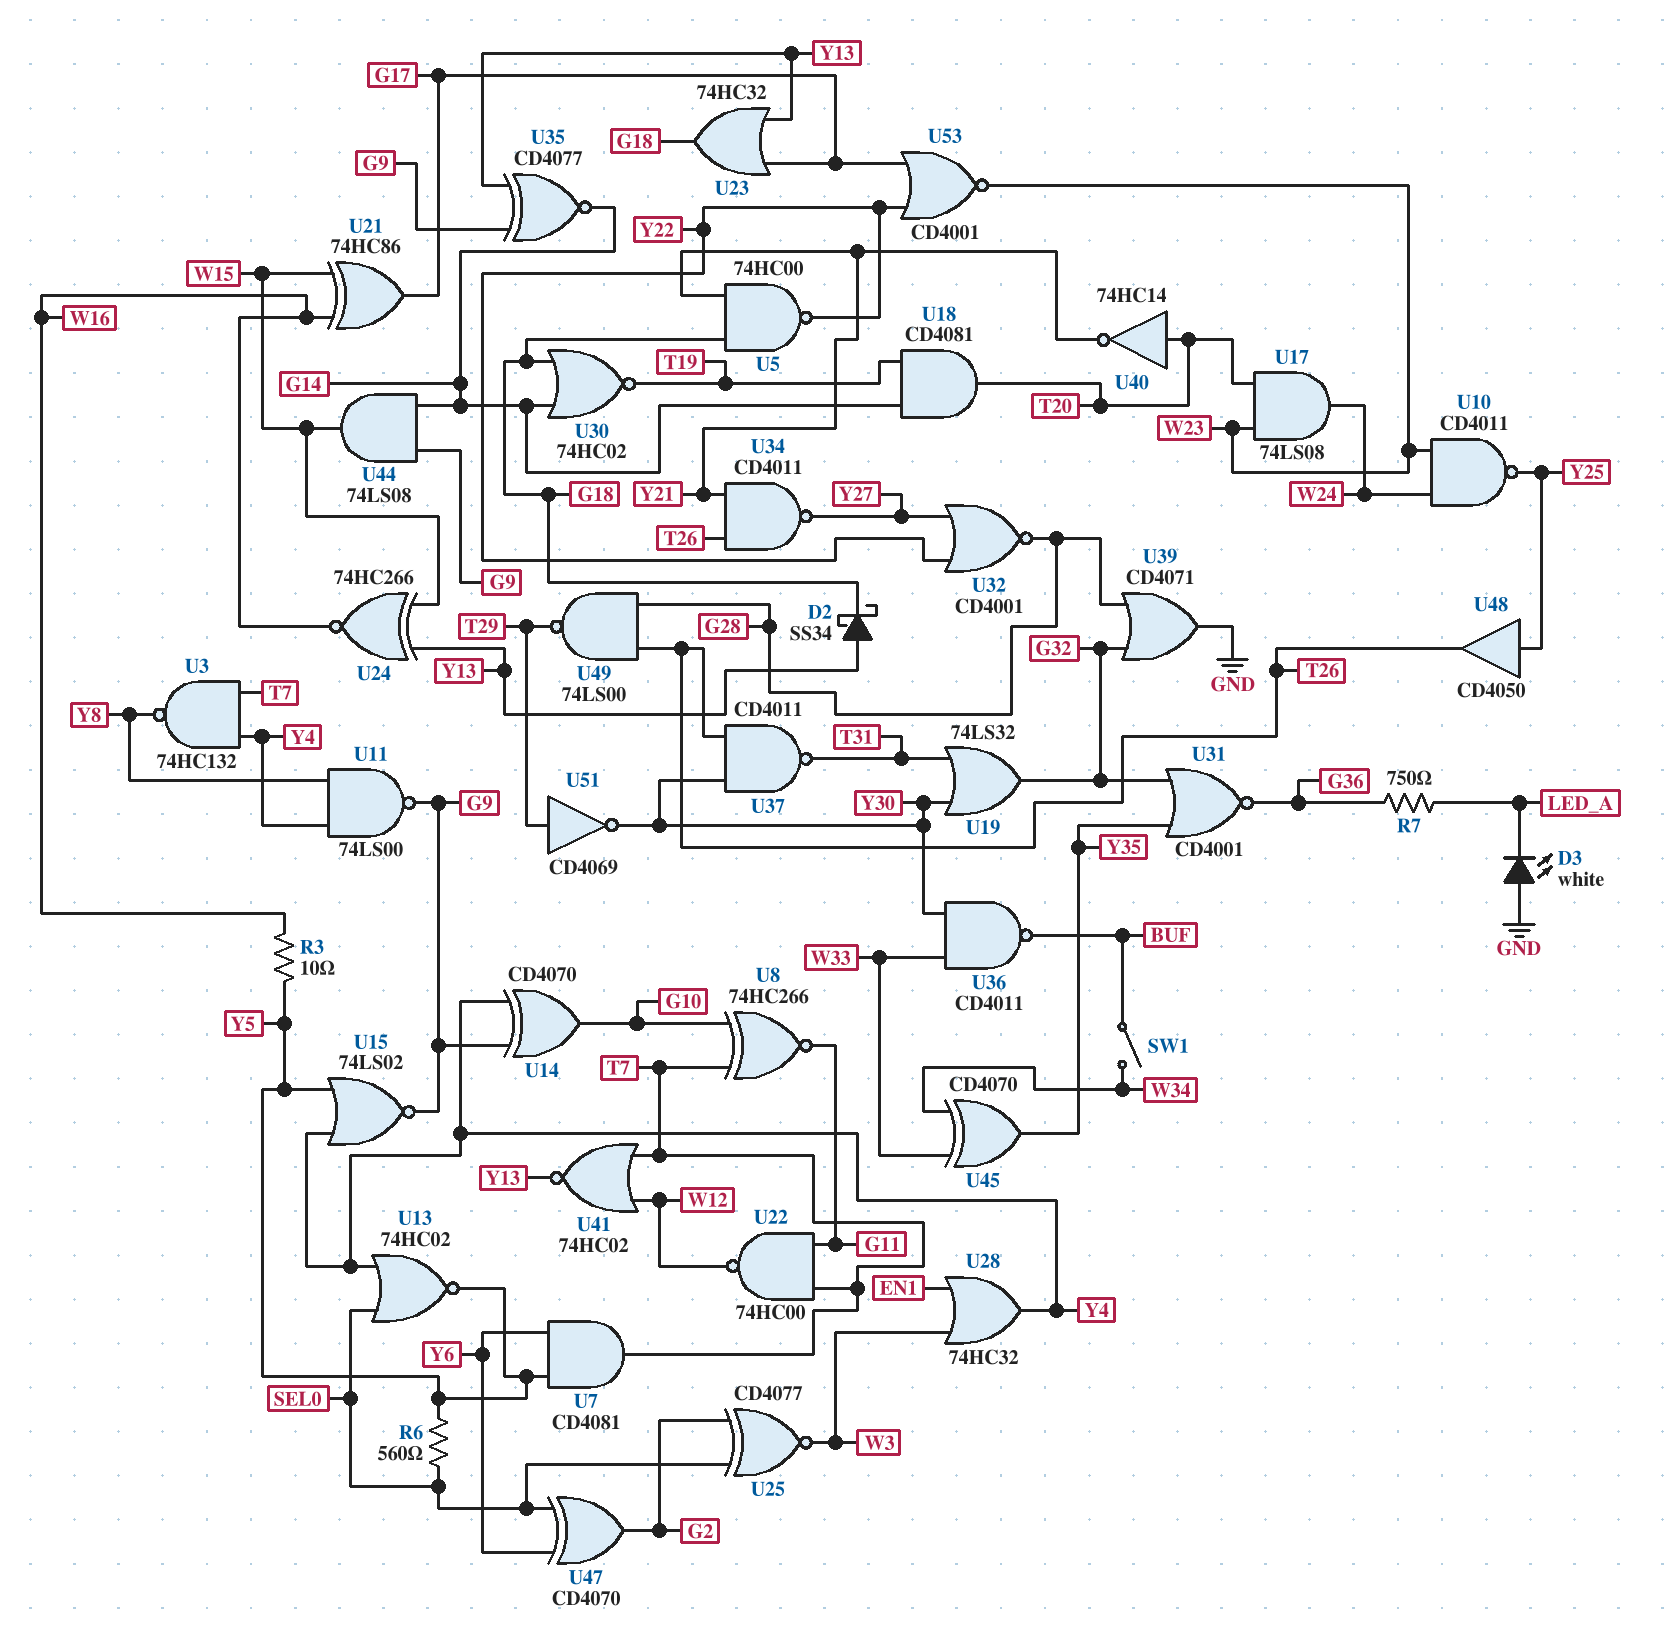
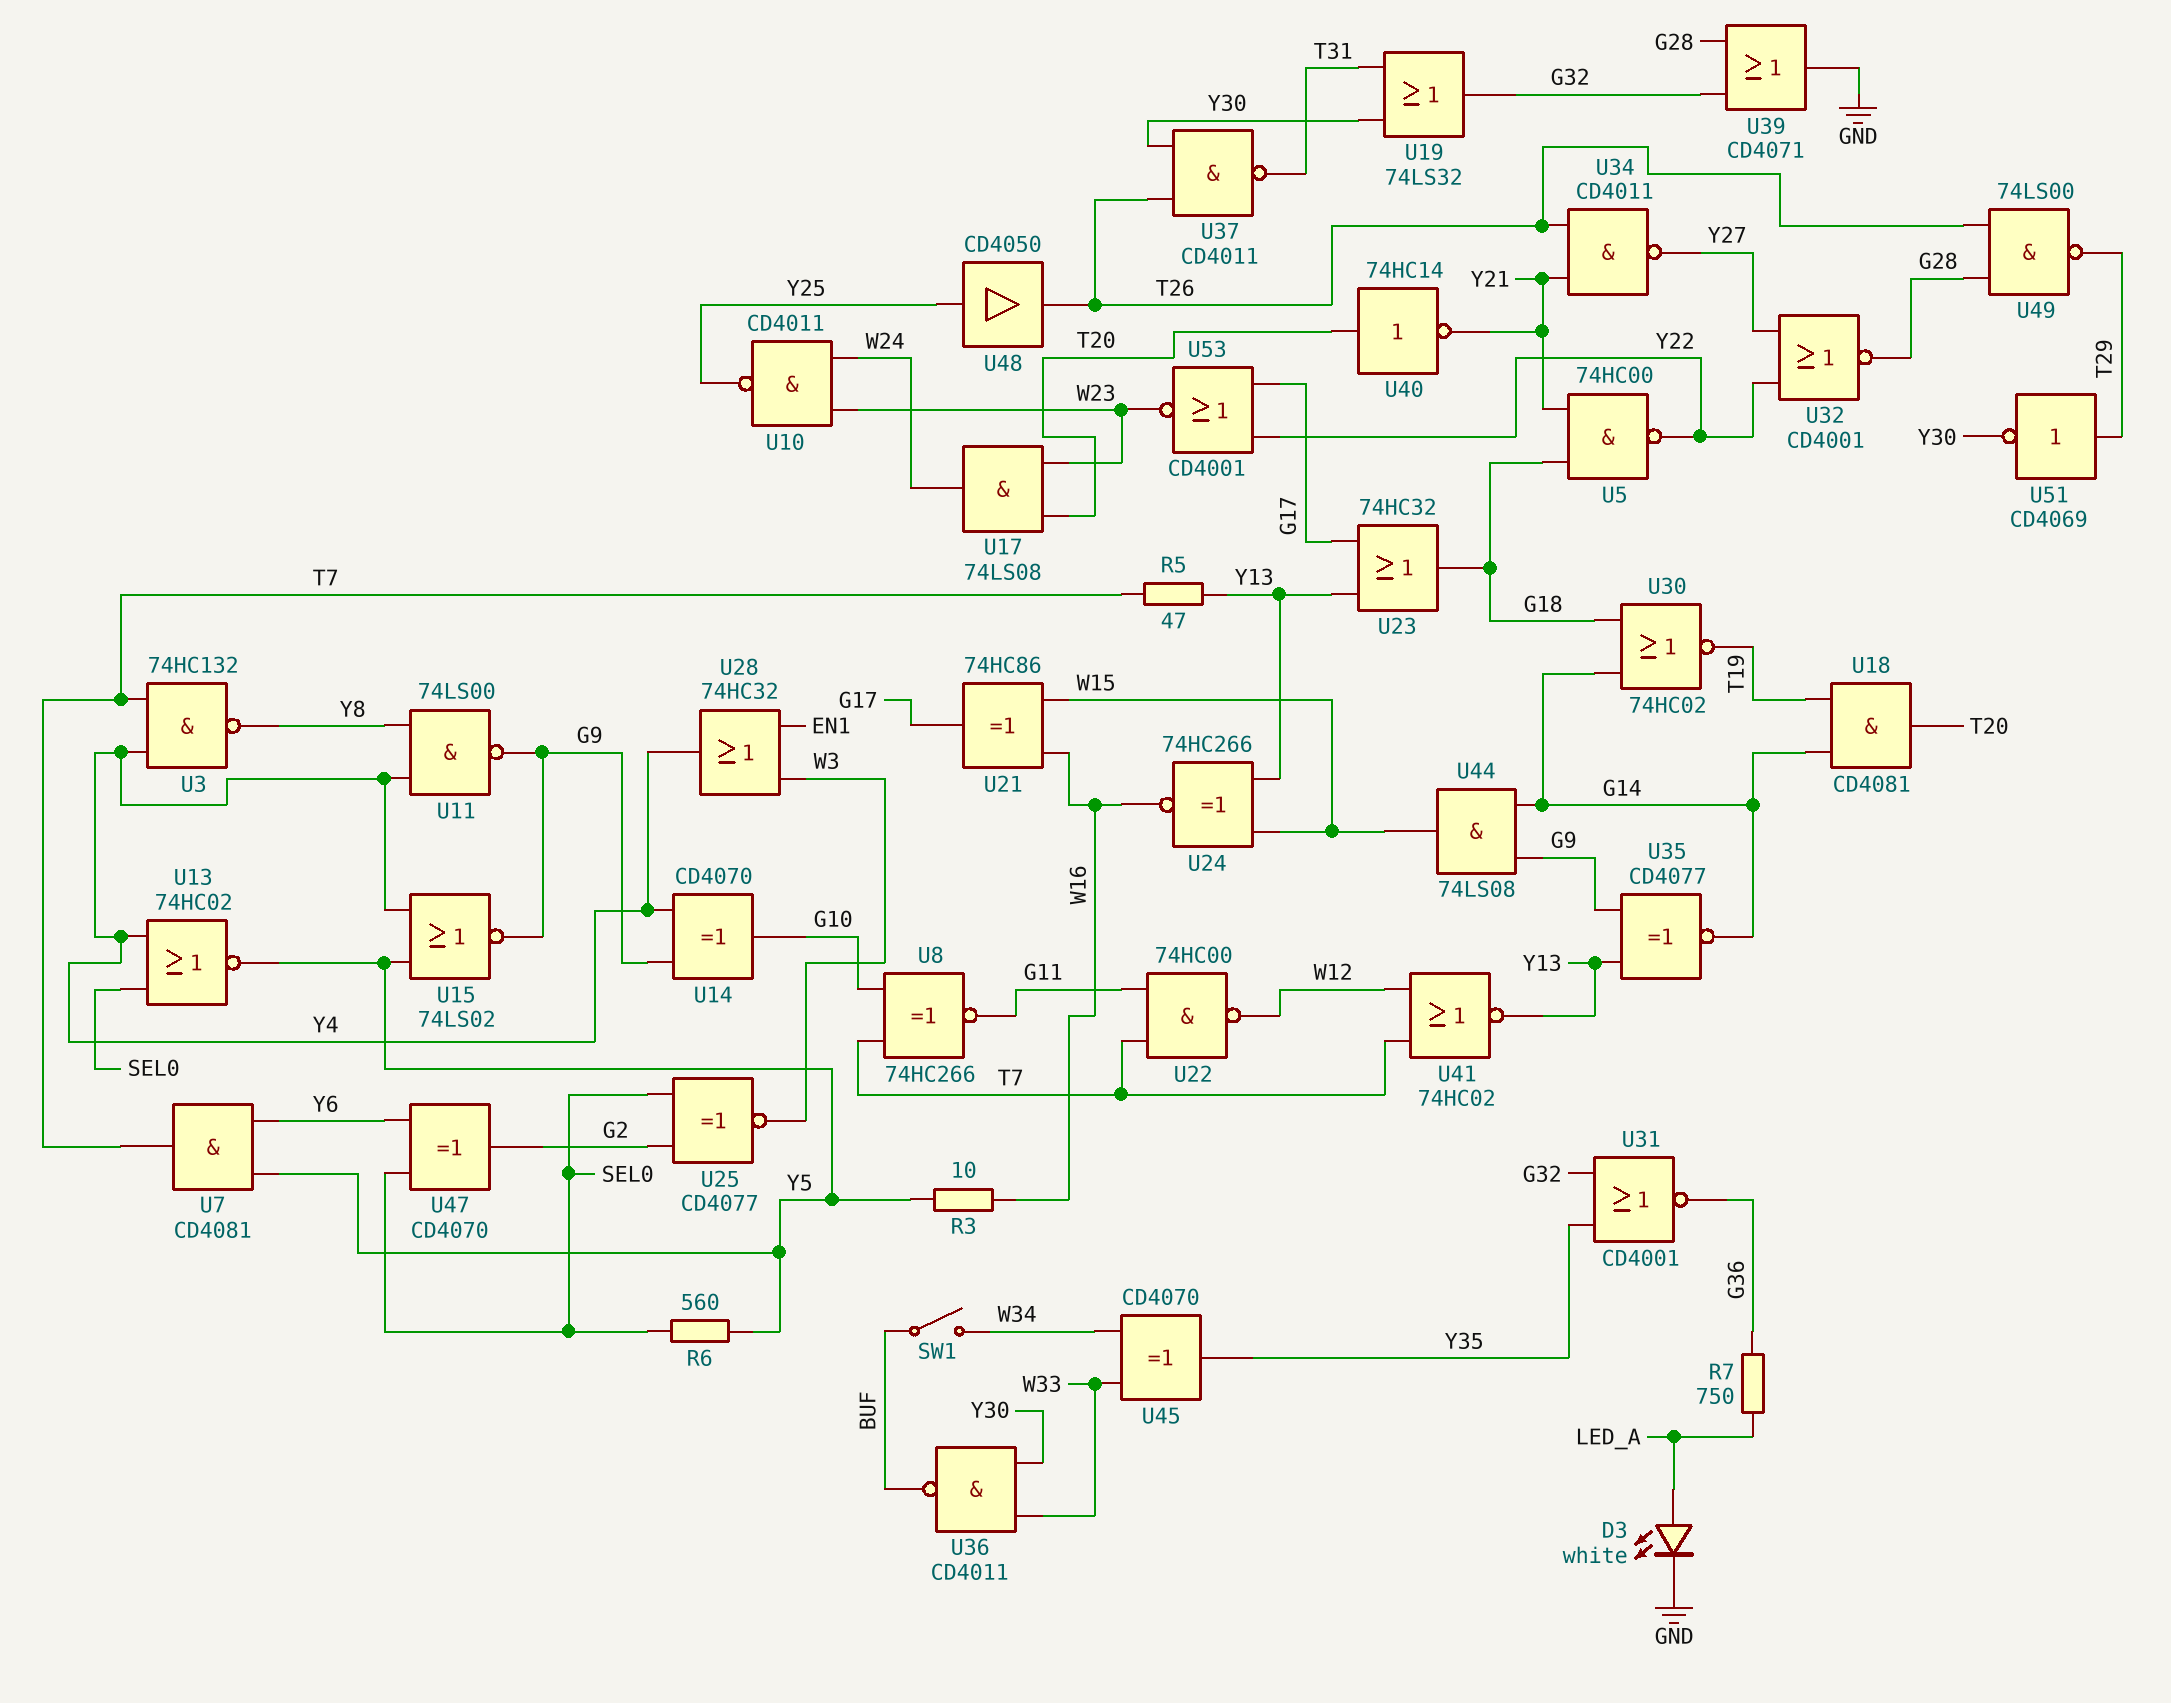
D2: schottky SS34 (A Y13, K G18) -> none
D3: LED white (A GND, K LED_A) -> LED white (A LED_A, K GND)
R5: none -> 47 (T7, Y13)

